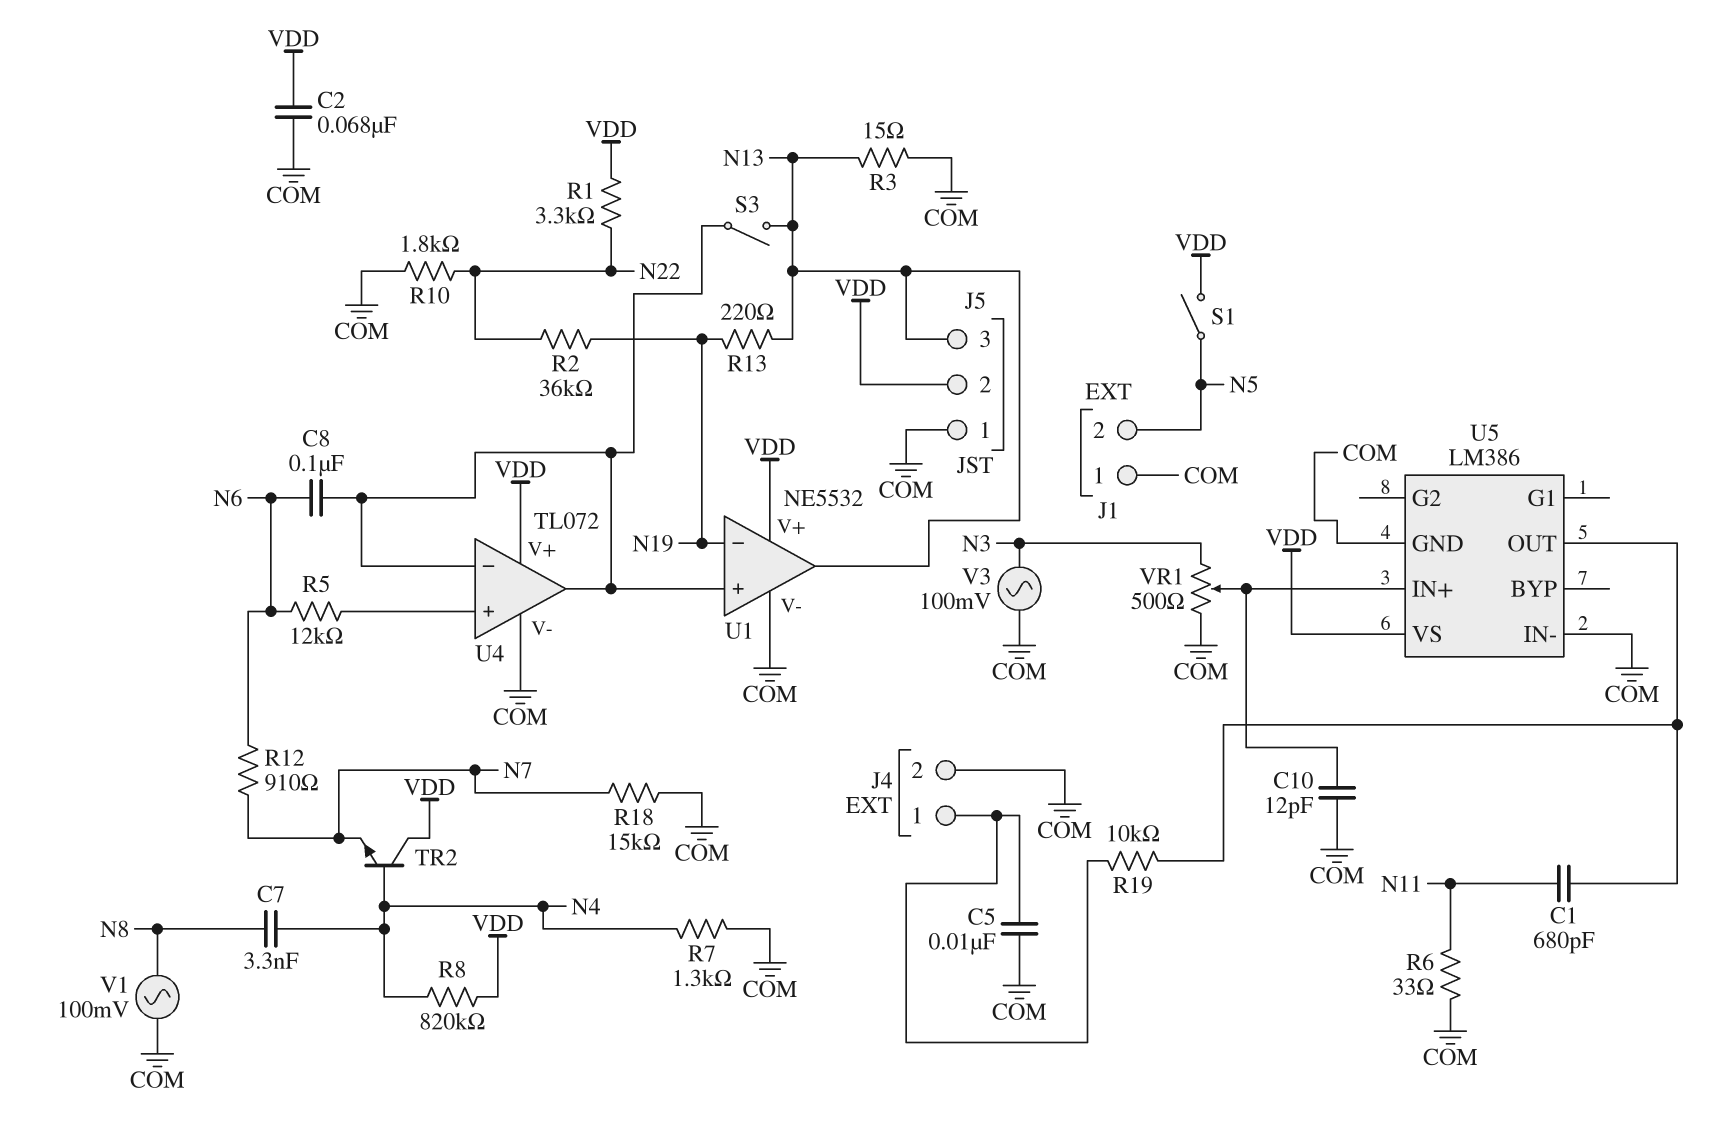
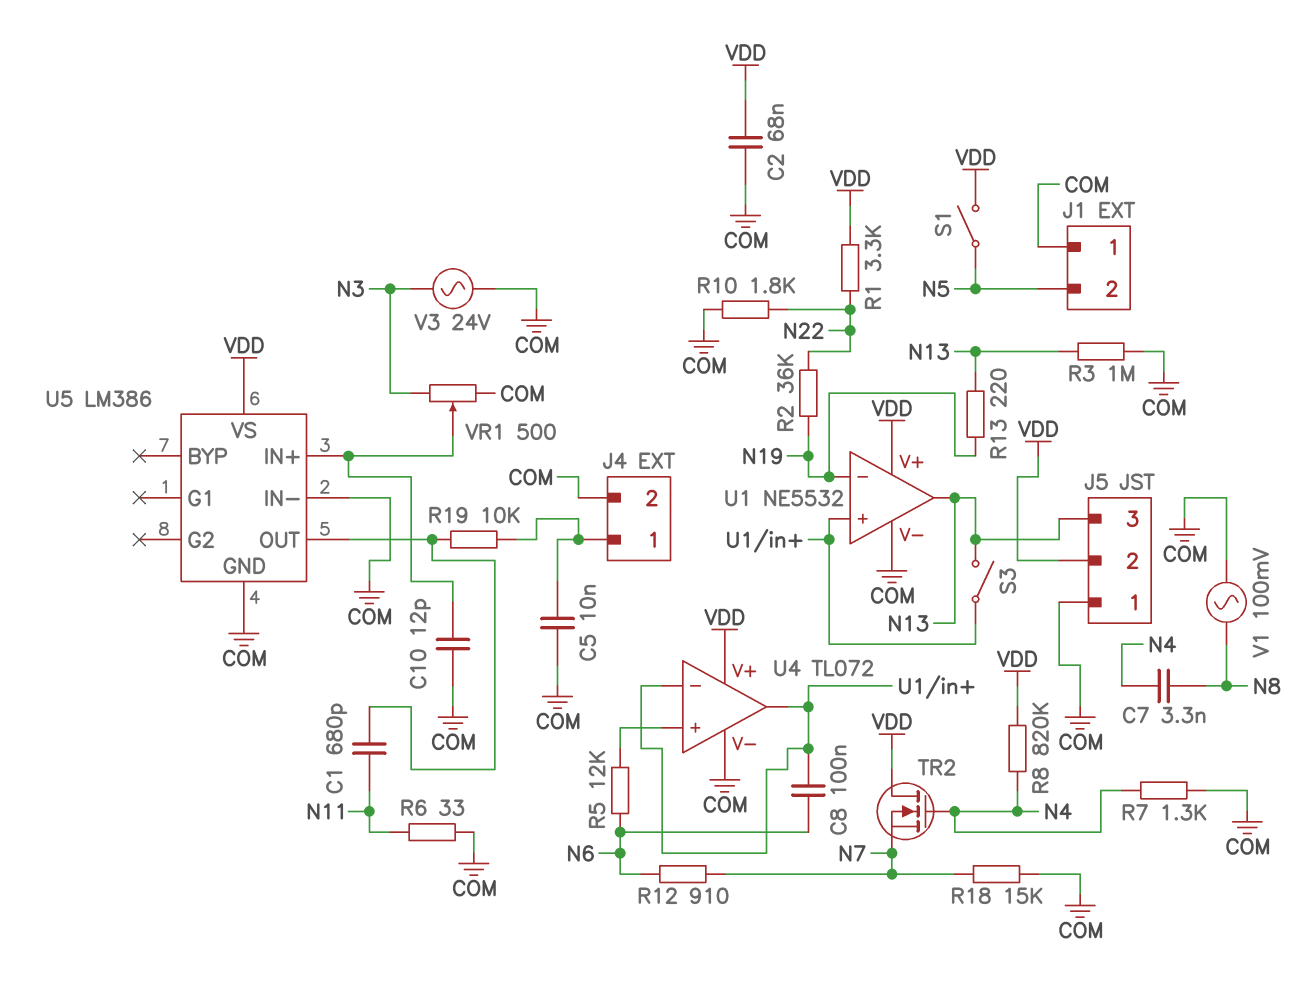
R3: 15 (COM, N13) -> 1M (COM, N13)
TR2: NPN (B N4, C VDD, E N7) -> NMOS (G N4, D VDD, S N7)
V3: AC 100mV (COM, N3) -> AC 24V (COM, N3)

